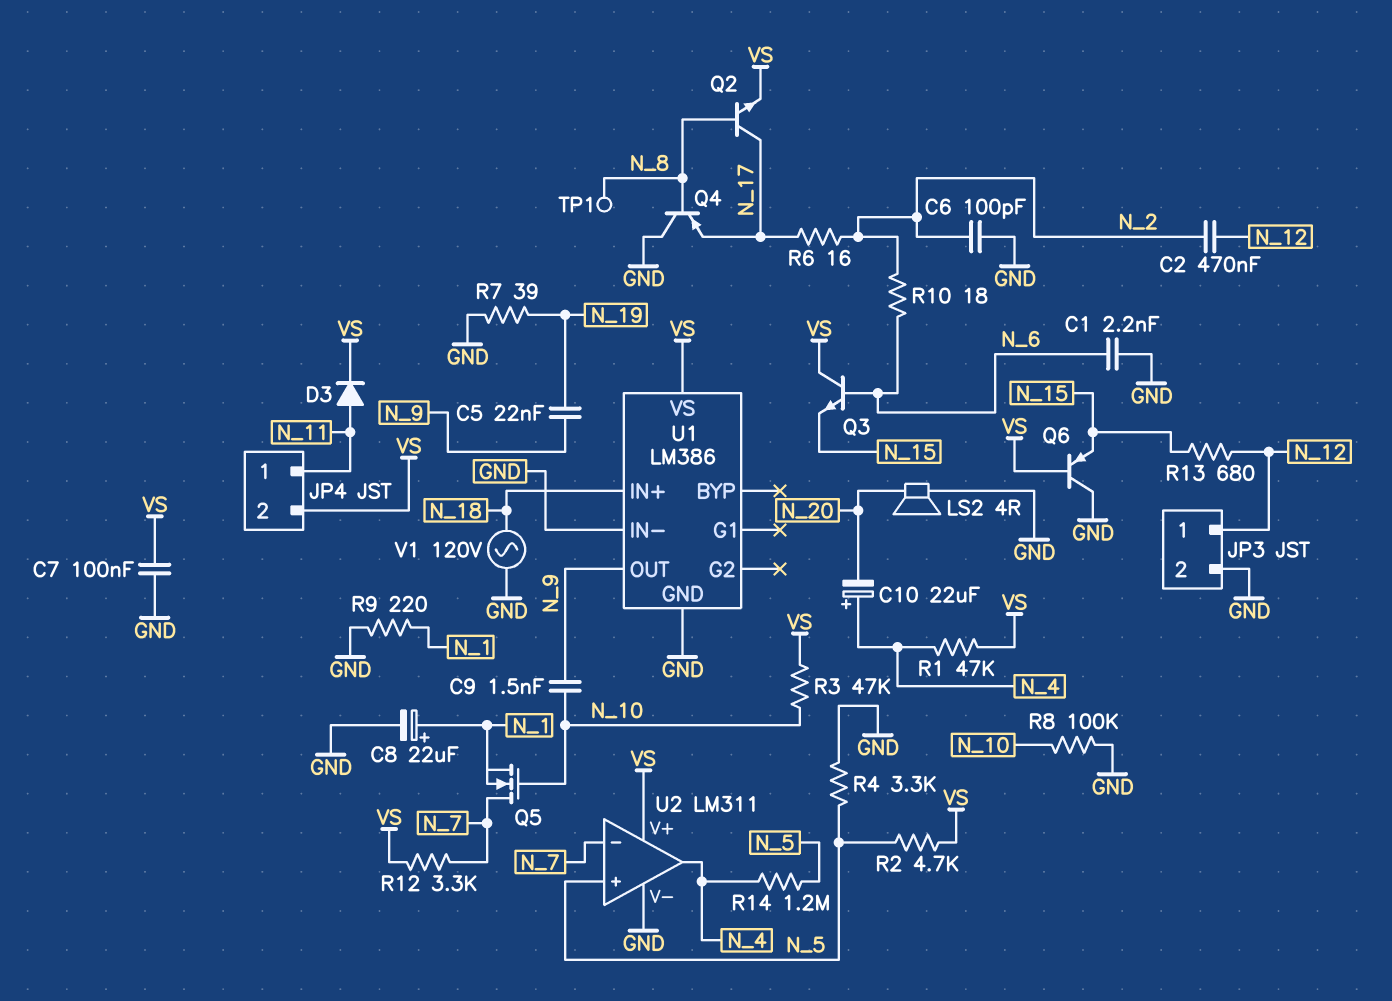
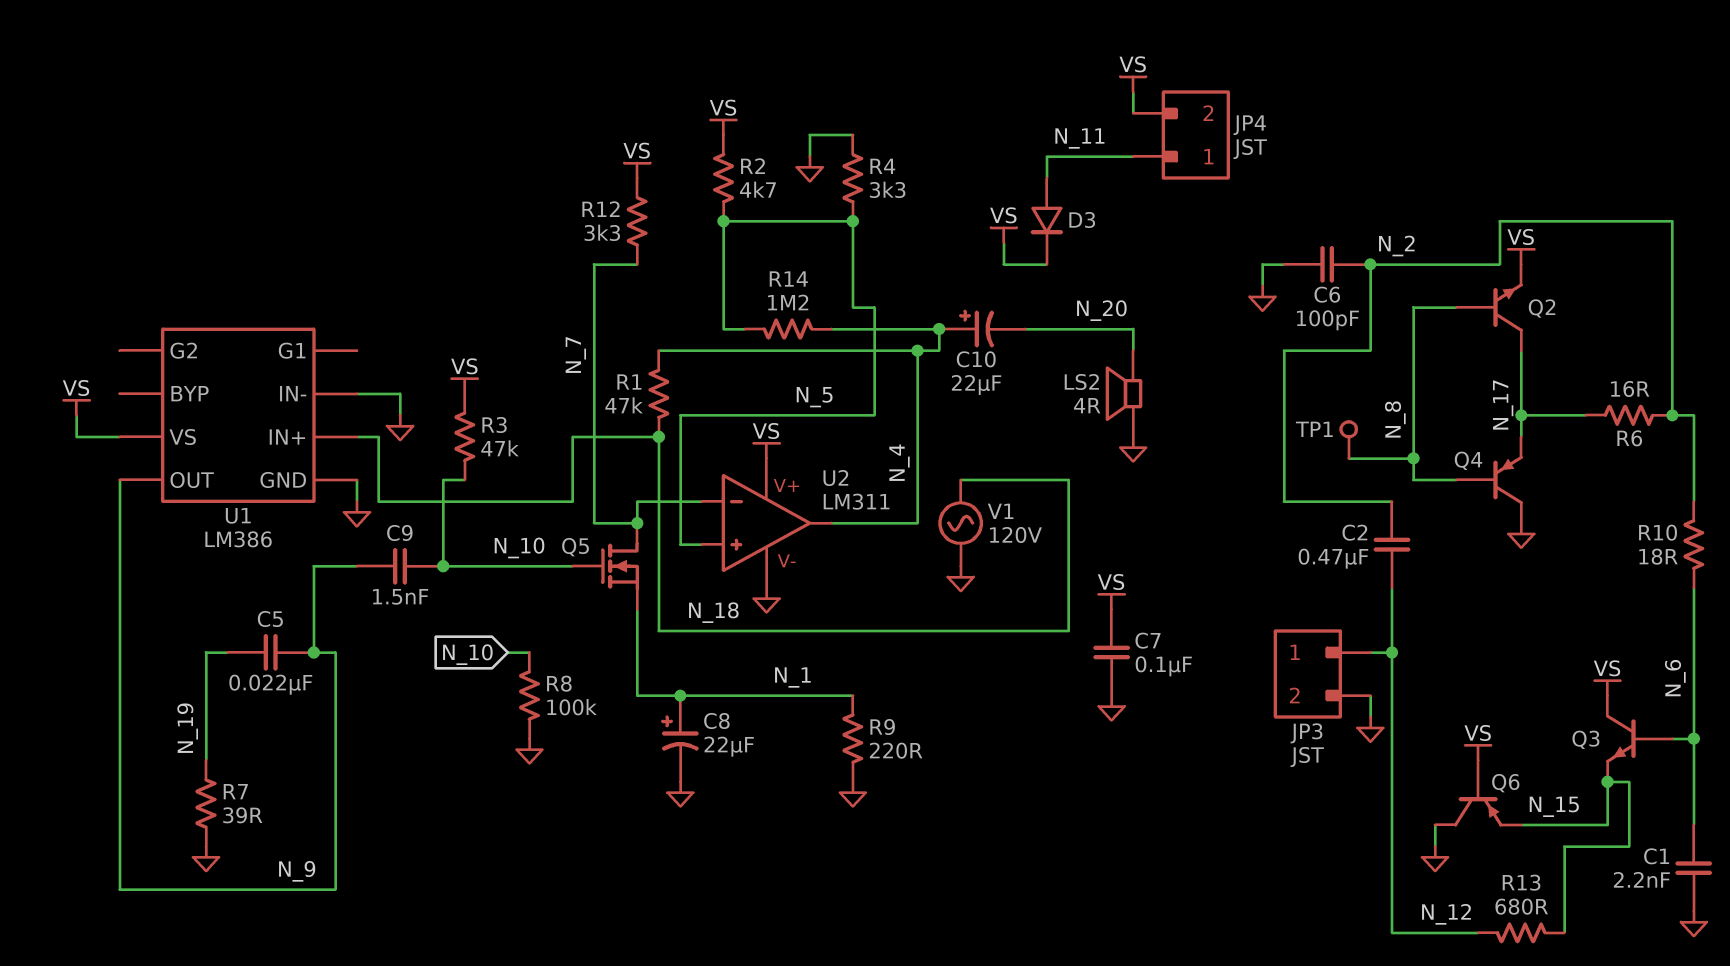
R1: 47k (N_4, VS) -> 47k (N_4, N_18)

